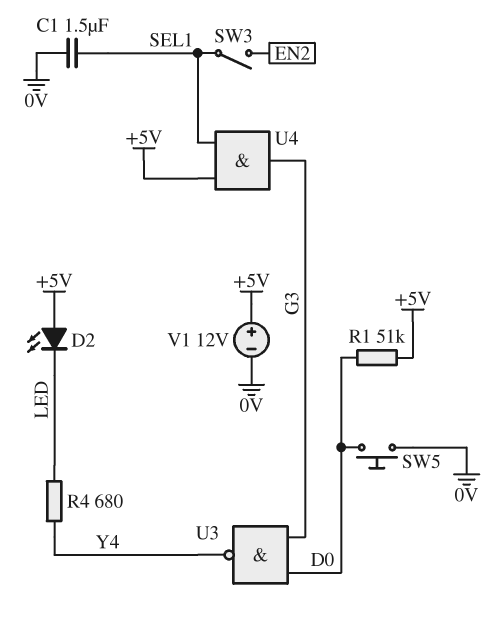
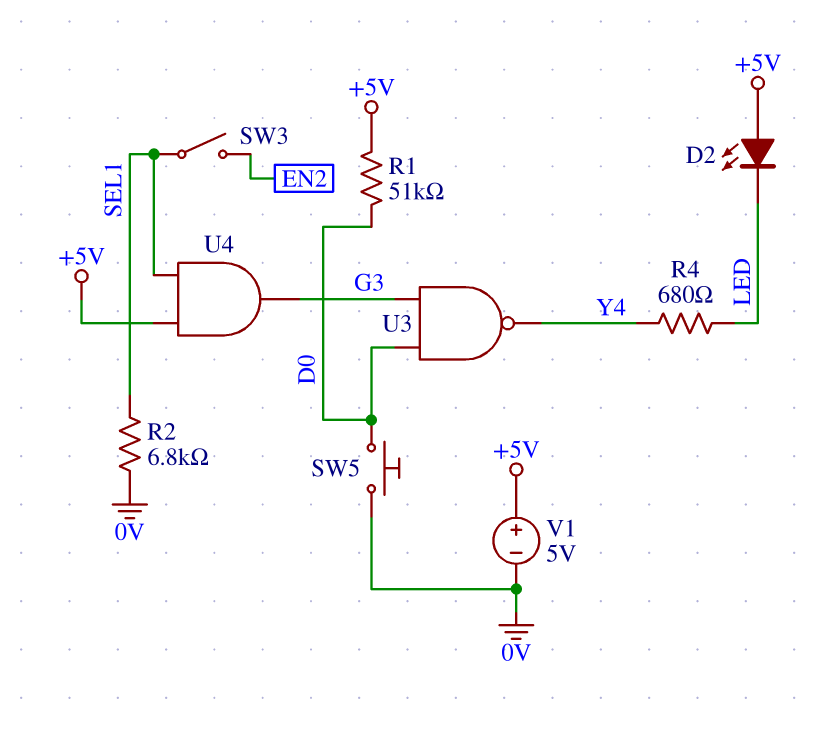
C1: 1.5uF (0V, SEL1) -> none
R2: none -> 6.8k (0V, SEL1)
V1: 12V (plus +5V, minus 0V) -> 5V (plus +5V, minus 0V)

